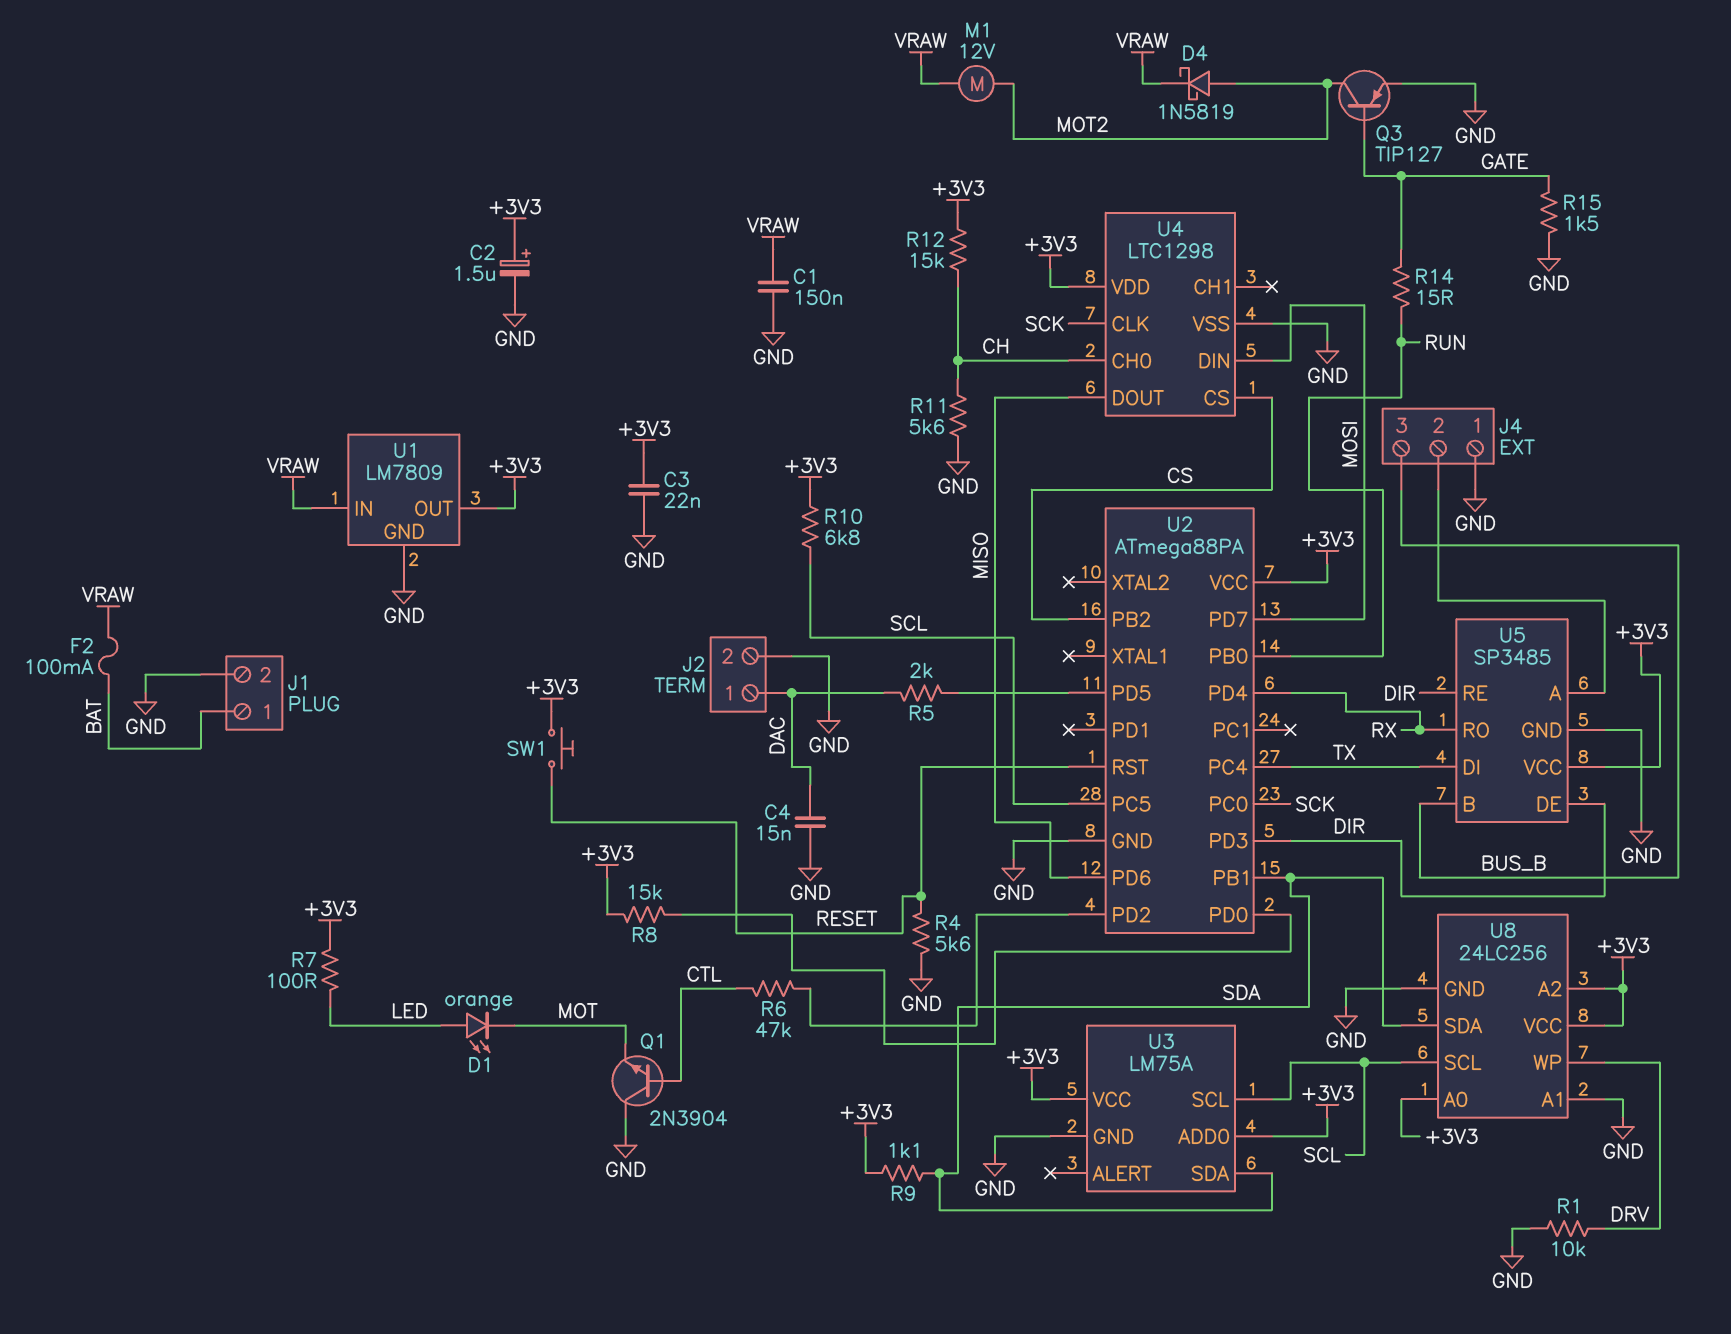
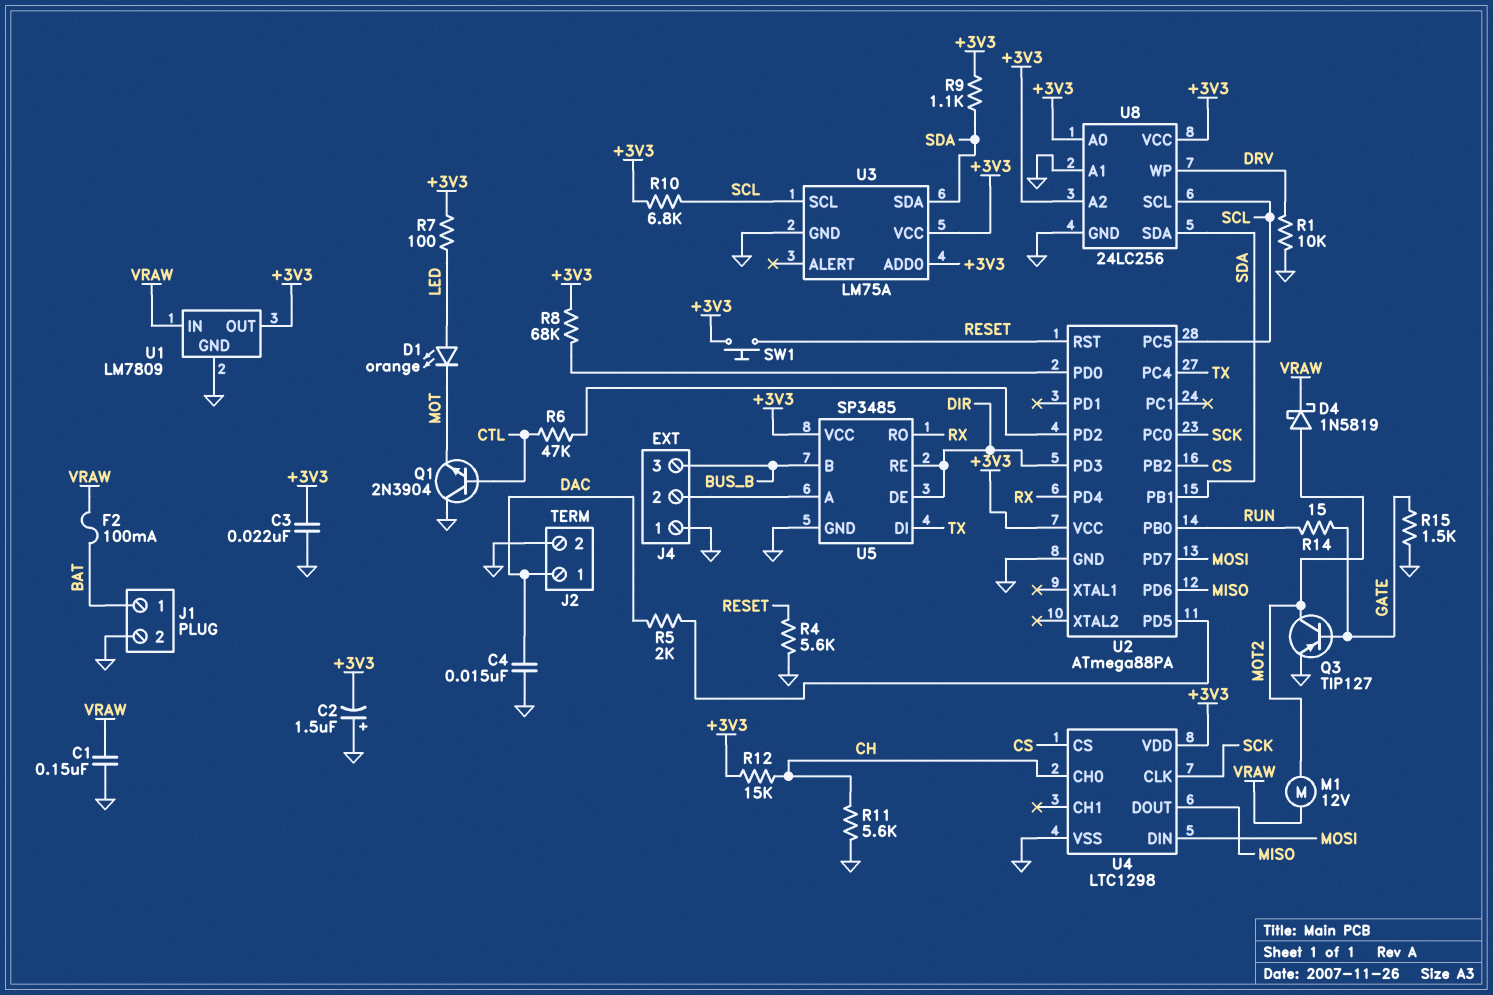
C2: 1.5uF (plus +3V3, minus GND) -> 1.5uF (plus GND, minus +3V3)
R8: 15k (+3V3, U2/PD0) -> 68k (+3V3, U2/PD0)

